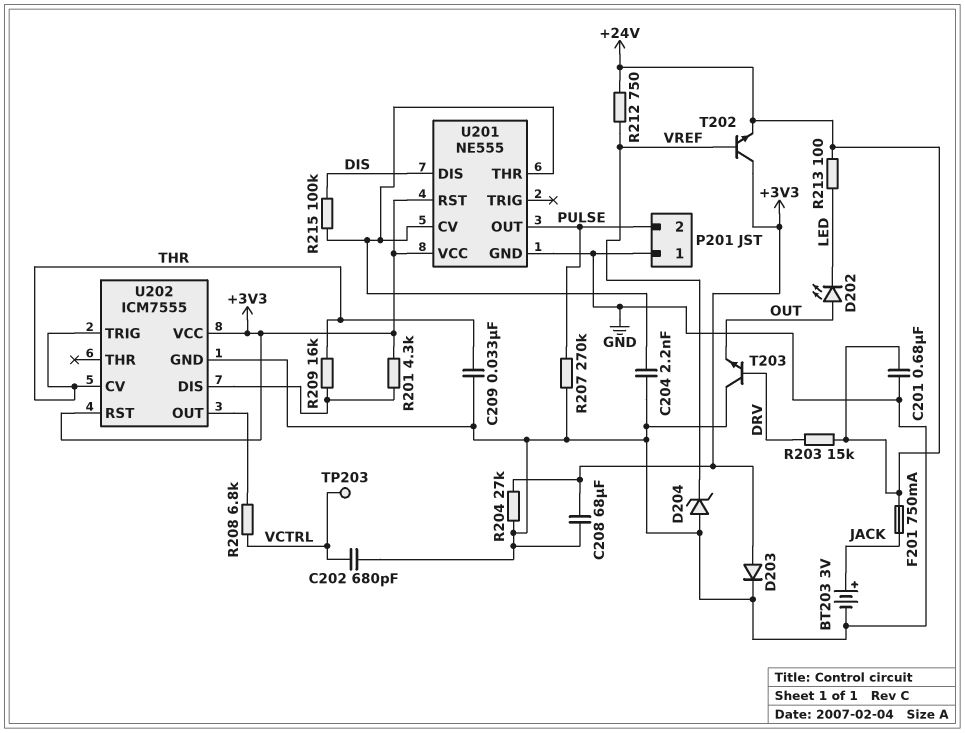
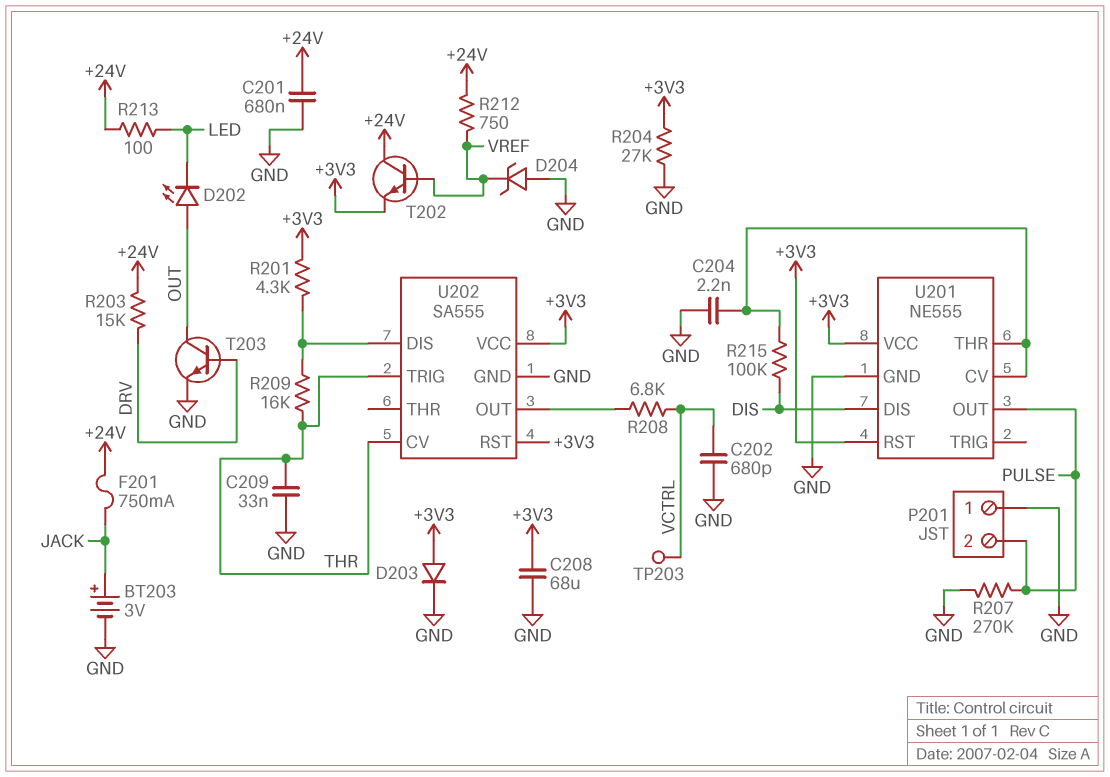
T202: NPN (B VREF, C +3V3, E +24V) -> NPN (B VREF, C +24V, E +3V3)
T203: NPN (B DRV, C GND, E OUT) -> NPN (B DRV, C OUT, E GND)
U202: ICM7555 -> SA555

